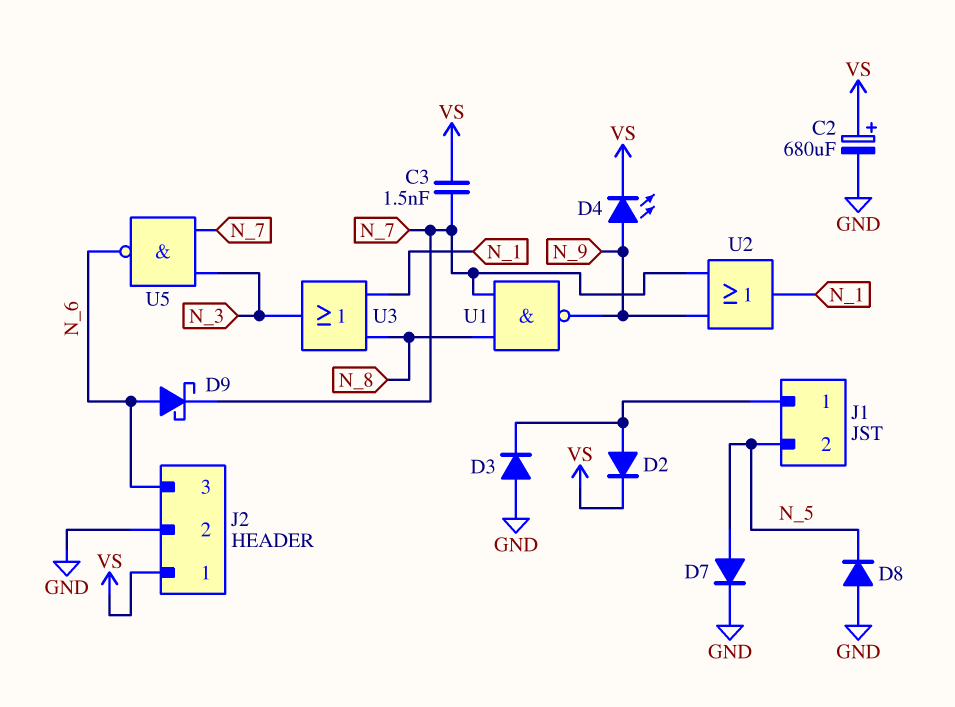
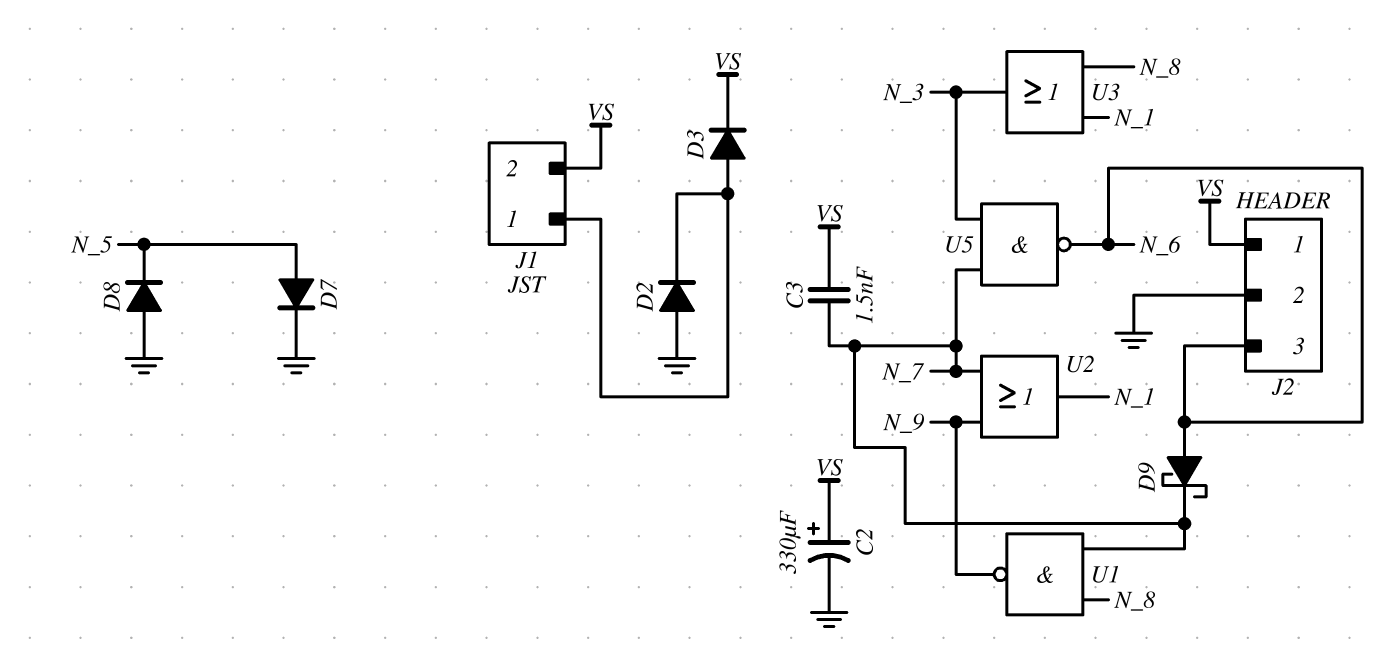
C2: 680uF (plus VS, minus GND) -> 330uF (plus VS, minus GND)
D2: diode (A J1/1, K VS) -> diode (A GND, K J1/1)
D3: diode (A GND, K J1/1) -> diode (A J1/1, K VS)
D4: LED (A N_9, K VS) -> none
J1 pin 2: N_5 -> VS

